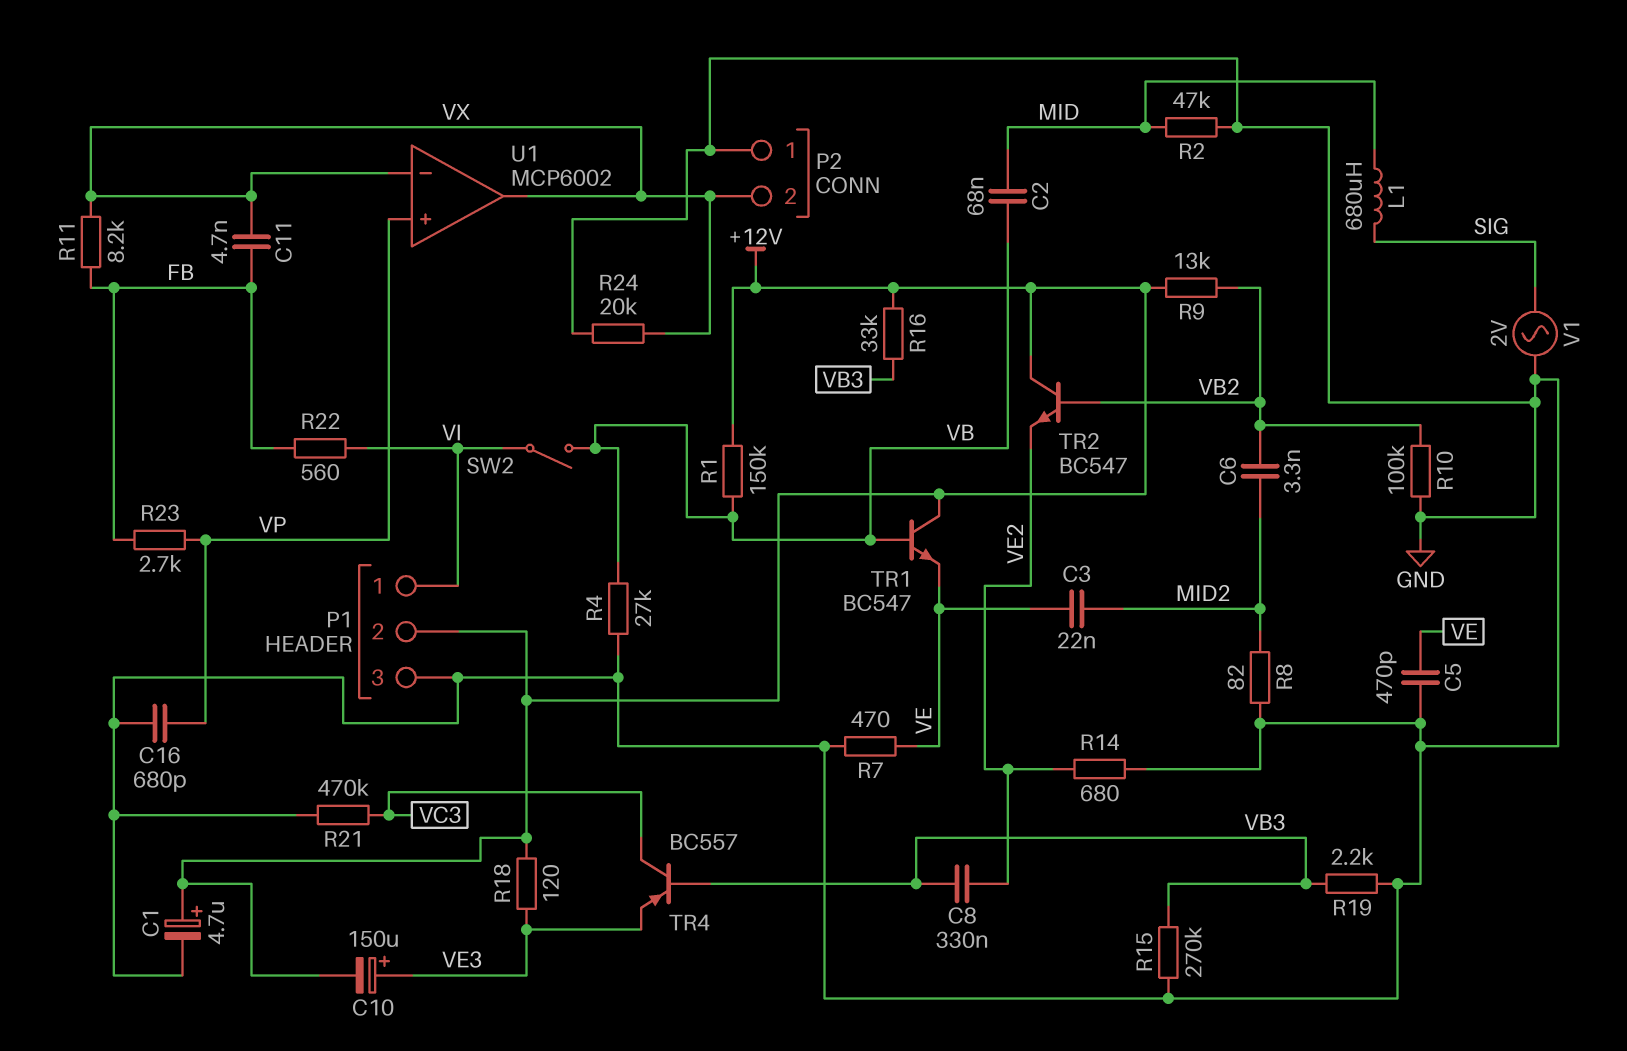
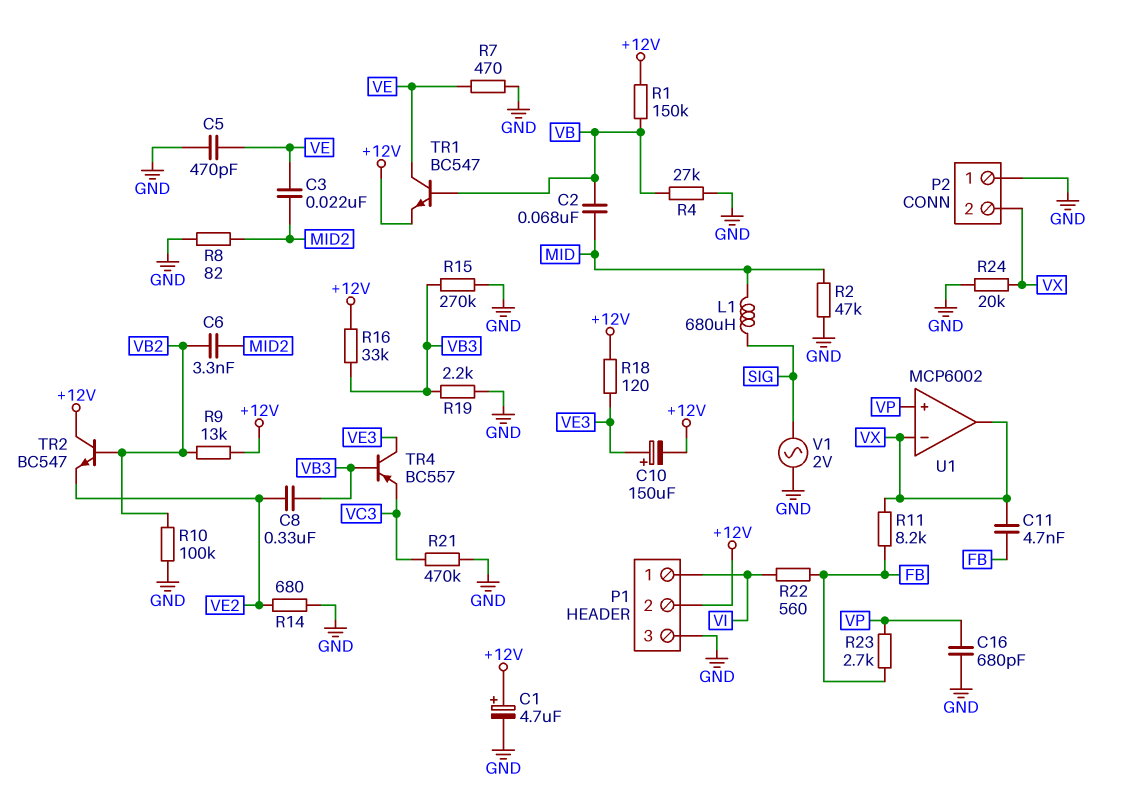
SW2: switch (VB, VI) -> none
TR1: NPN BC547 (B VB, C +12V, E VE) -> NPN BC547 (B VB, C VE, E +12V)
TR4: PNP BC557 (B VB3, C VC3, E VE3) -> PNP BC557 (B VB3, C VE3, E VC3)

